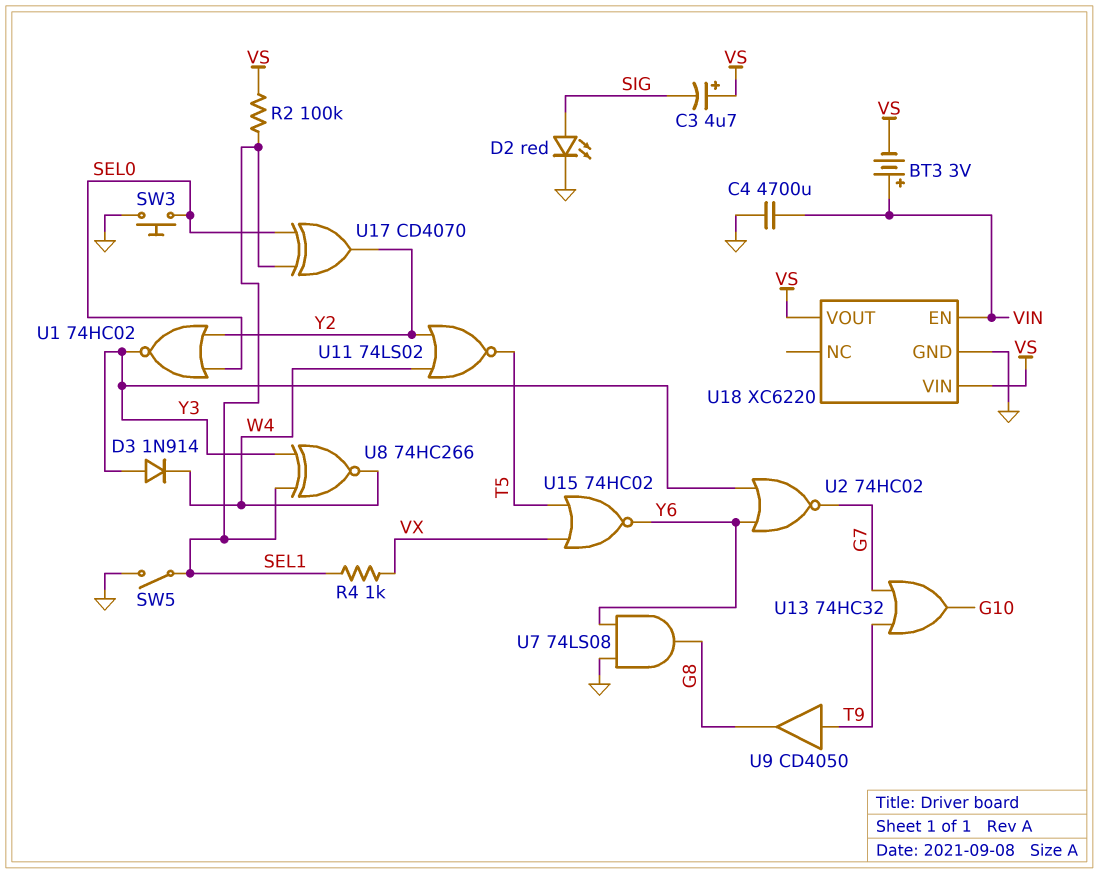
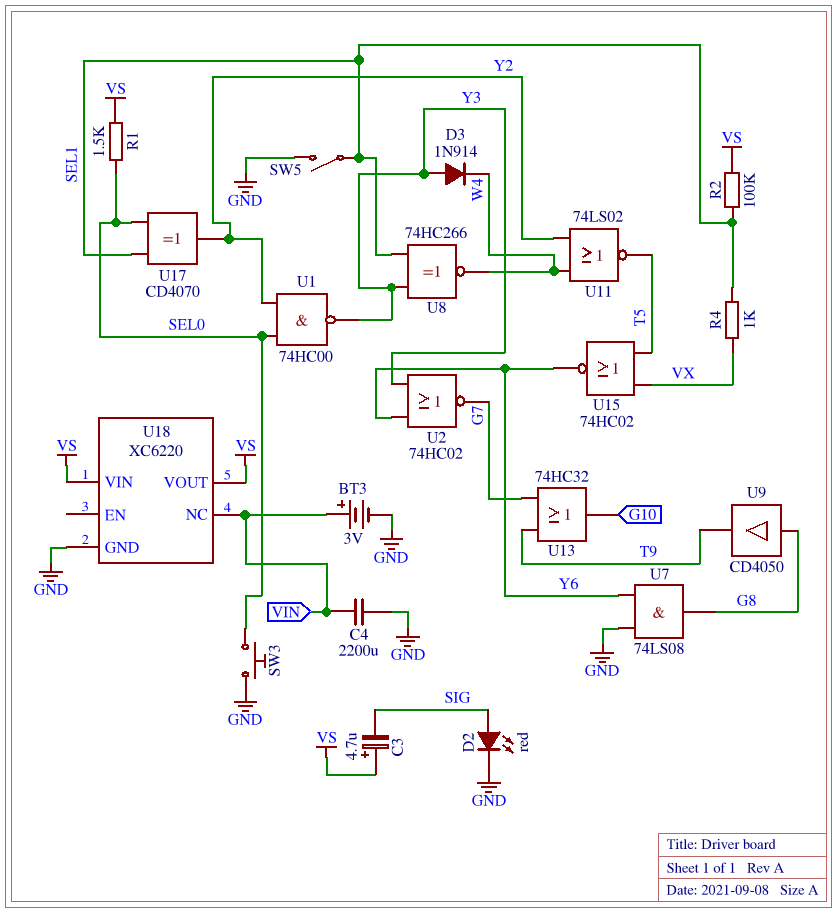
BT3: 3V (plus VIN, minus VS) -> 3V (plus VIN, minus GND)
C4: 4700uF (GND, VIN) -> 2200uF (GND, VIN)
R1: none -> 1.5k (SEL0, VS)
U1: NOR 74HC02 (in SEL0, in Y2, out Y3) -> NAND 74HC00 (in SEL0, in Y2, out Y3)
U9: buffer CD4050 (in T9, out G8) -> buffer CD4050 (in G8, out T9)
U18 pin EN: VIN -> none
U18 pin NC: none -> VIN

